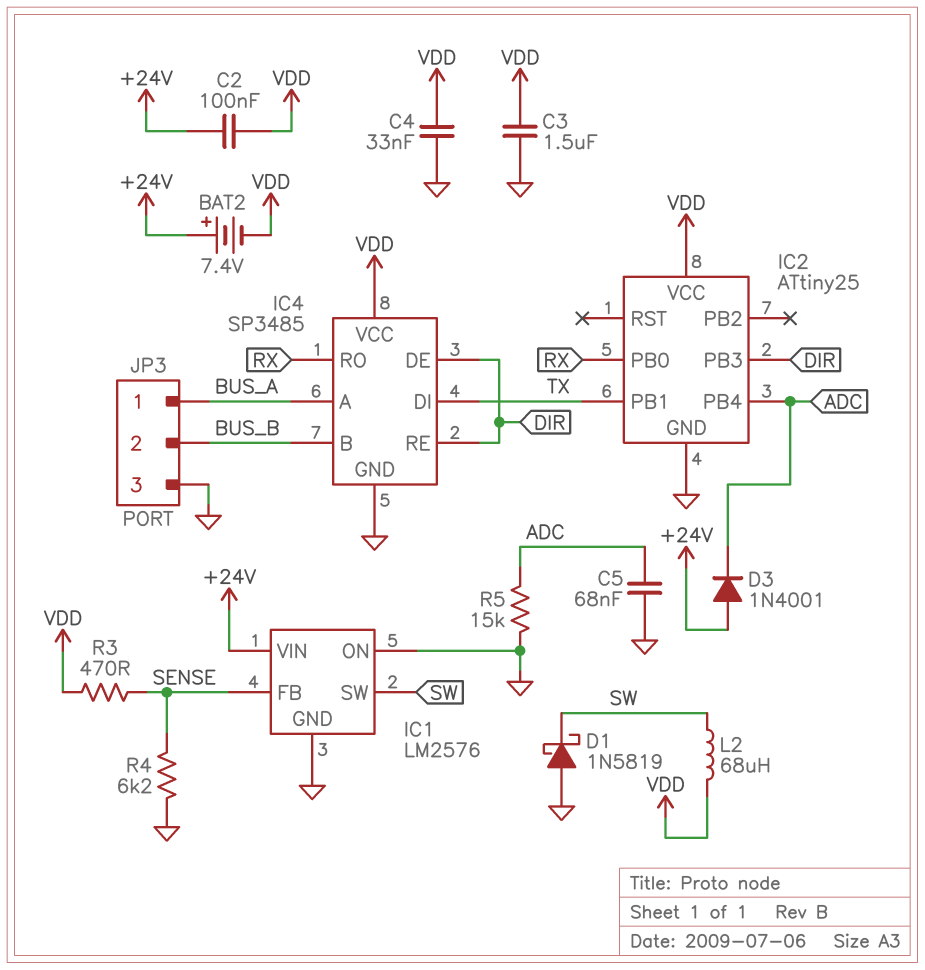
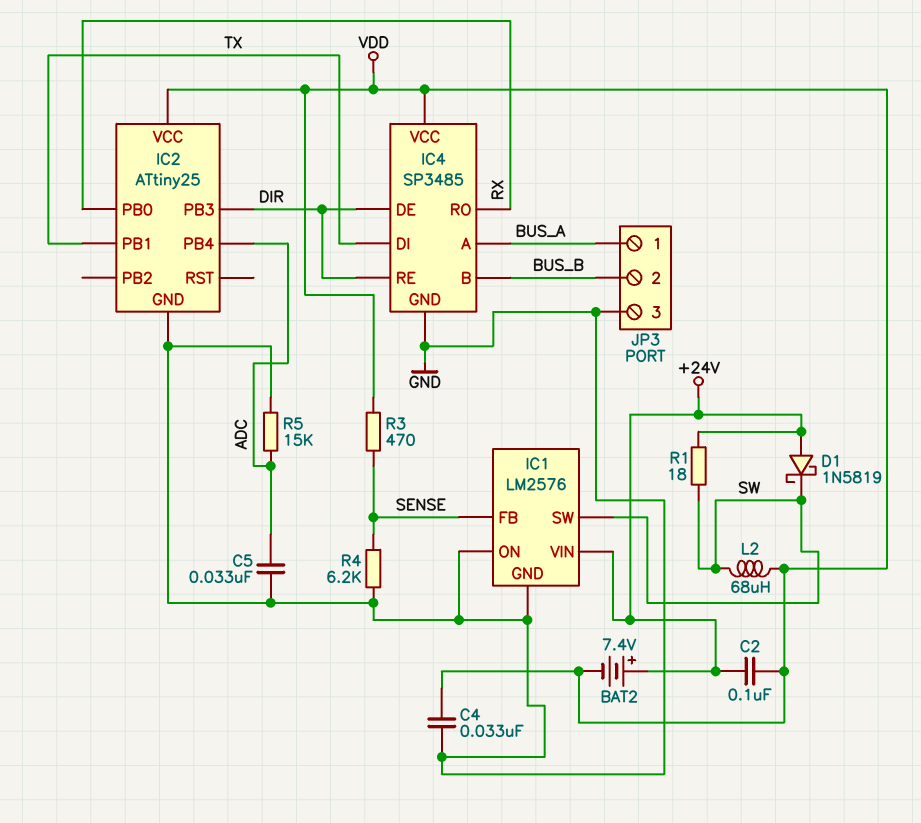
C3: 1.5uF (GND, VDD) -> none
C5: 68nF (ADC, GND) -> 33nF (ADC, GND)
D1: schottky 1N5819 (A GND, K SW) -> schottky 1N5819 (A +24V, K SW)
D3: diode 1N4001 (A +24V, K ADC) -> none
R1: none -> 18 (+24V, SW)

